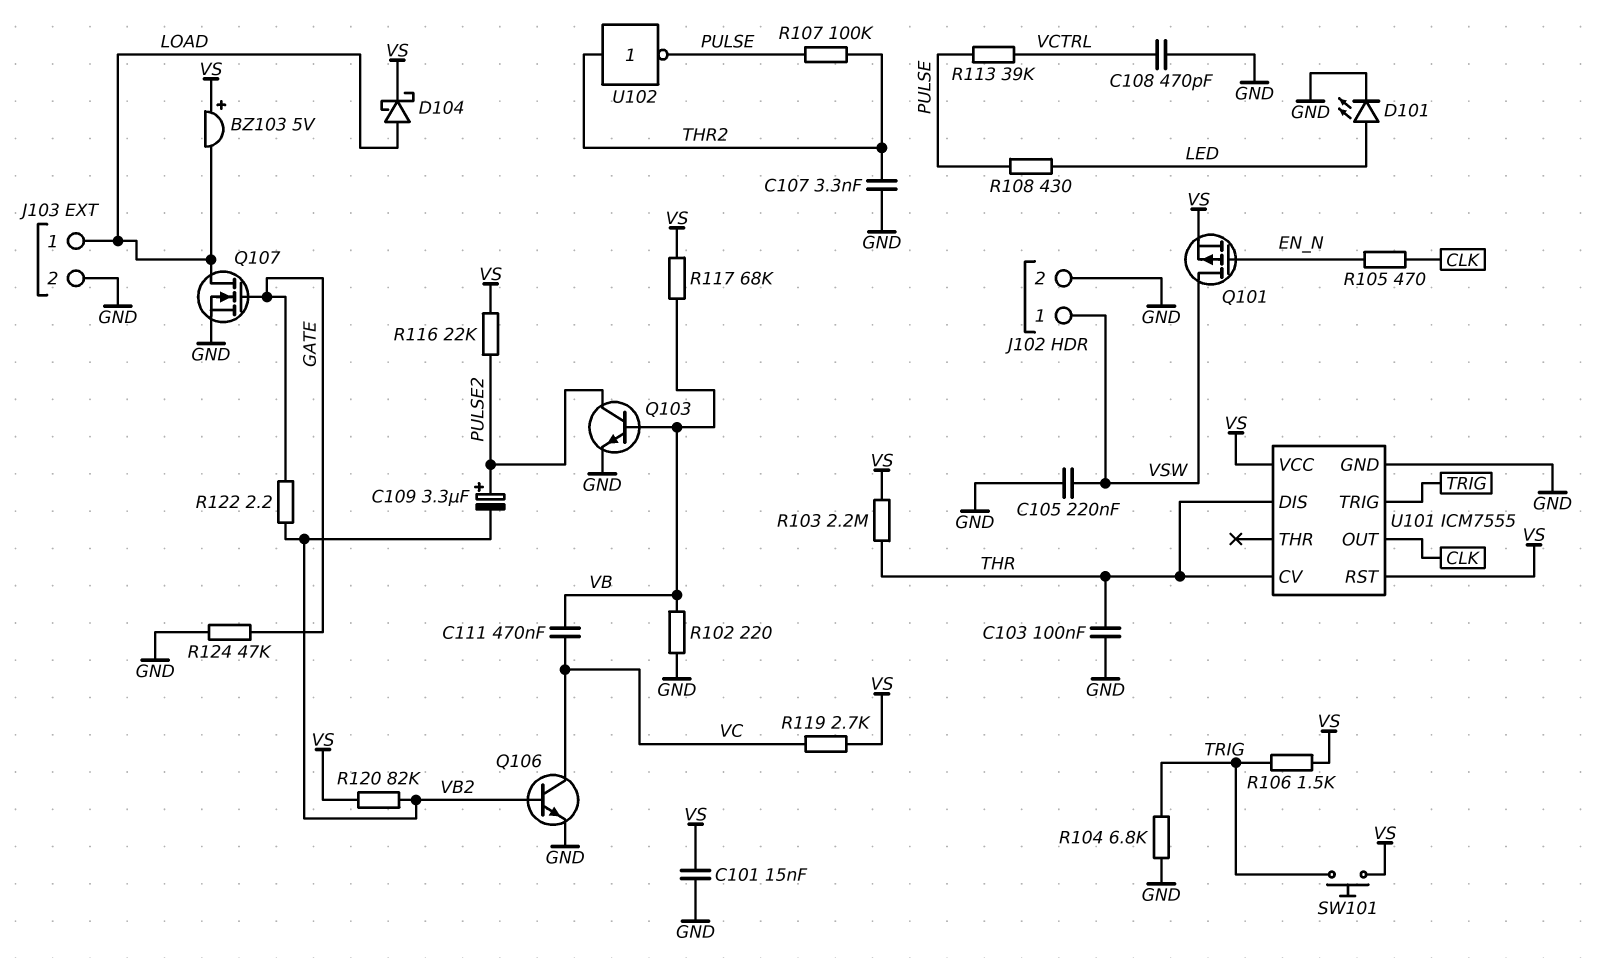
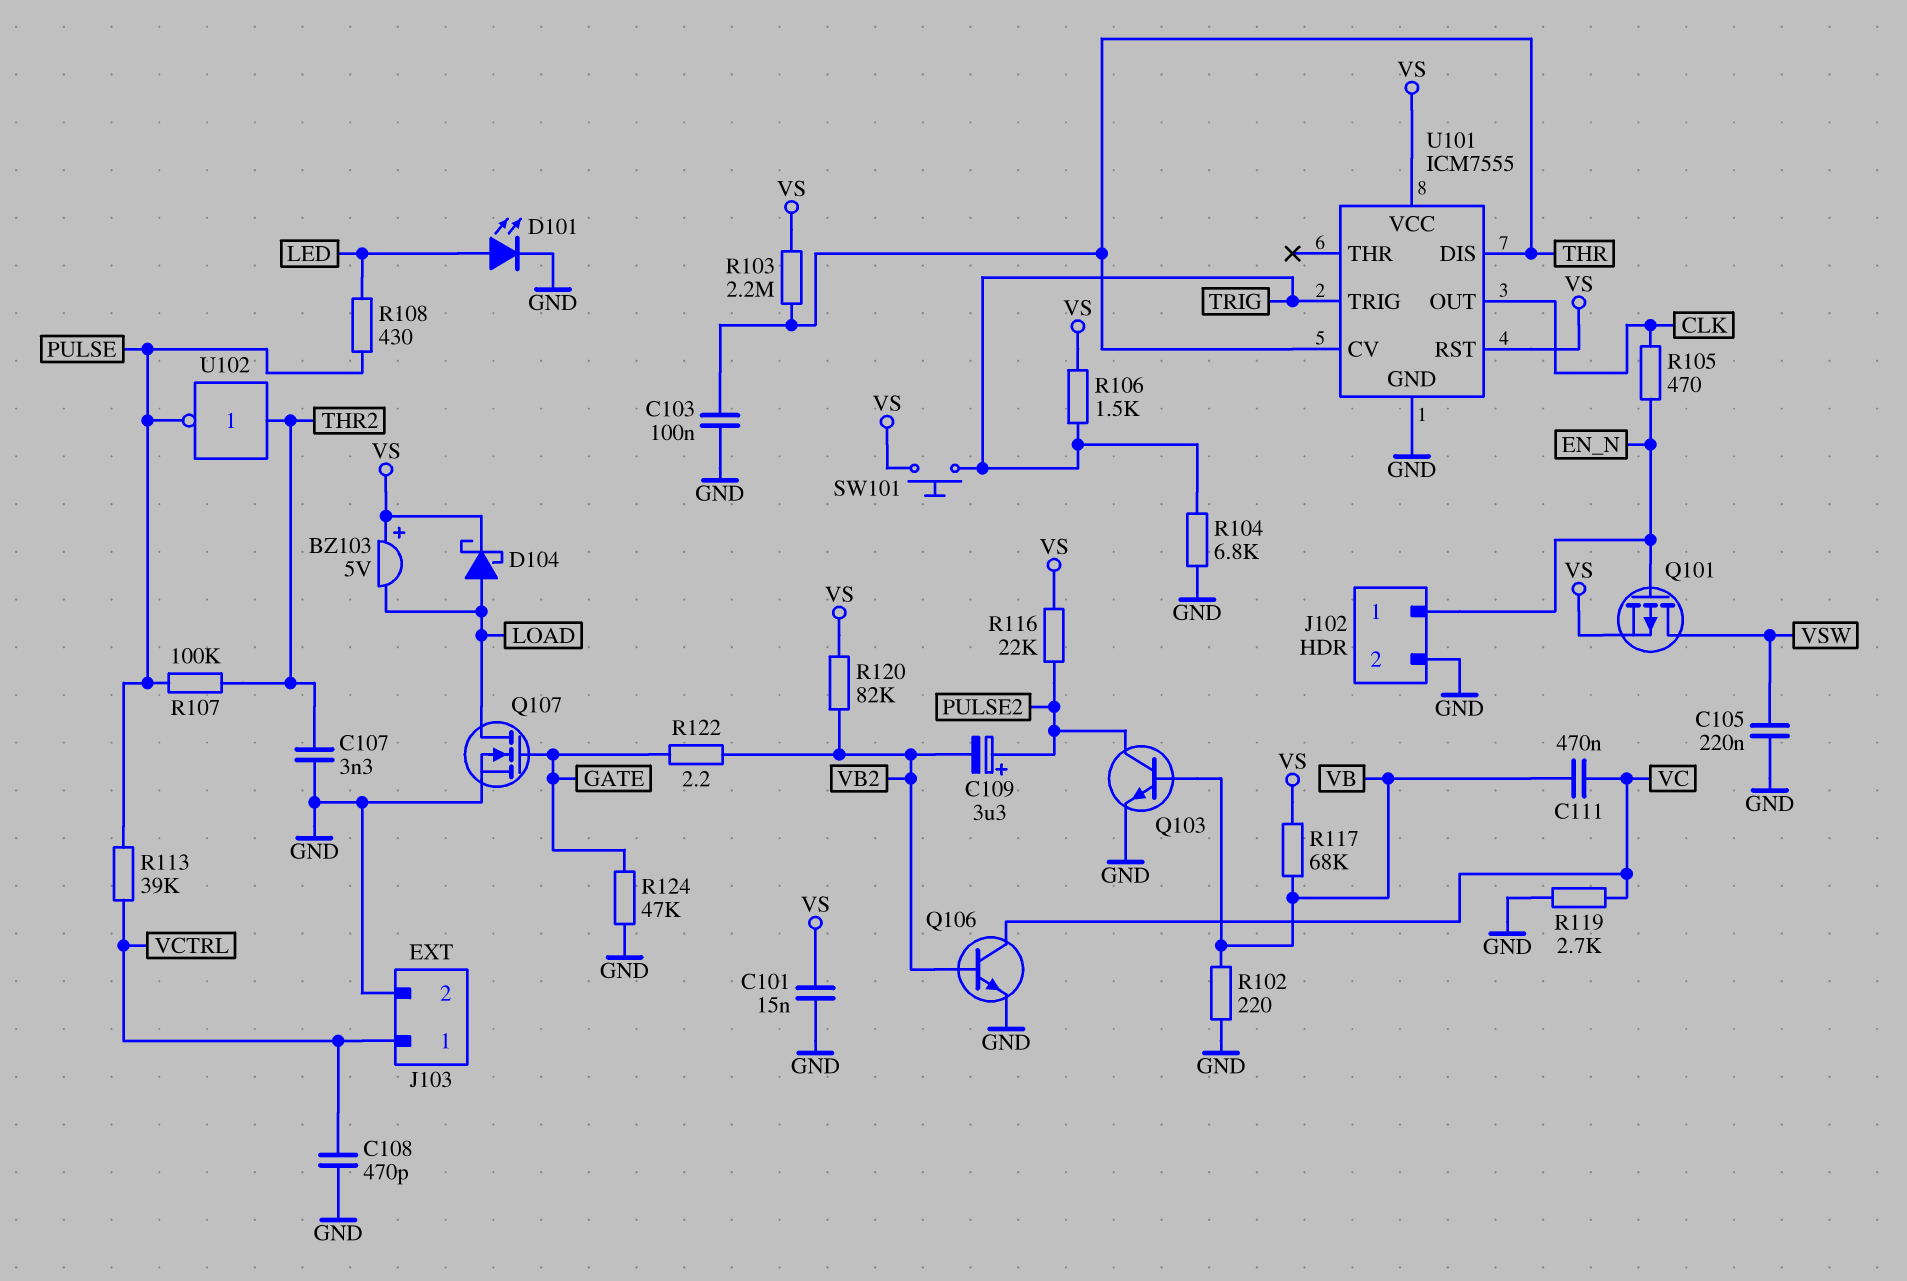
J102 pin 1: VSW -> EN_N
J103 pin 1: LOAD -> VCTRL
R119: 2.7k (VC, VS) -> 2.7k (GND, VC)

